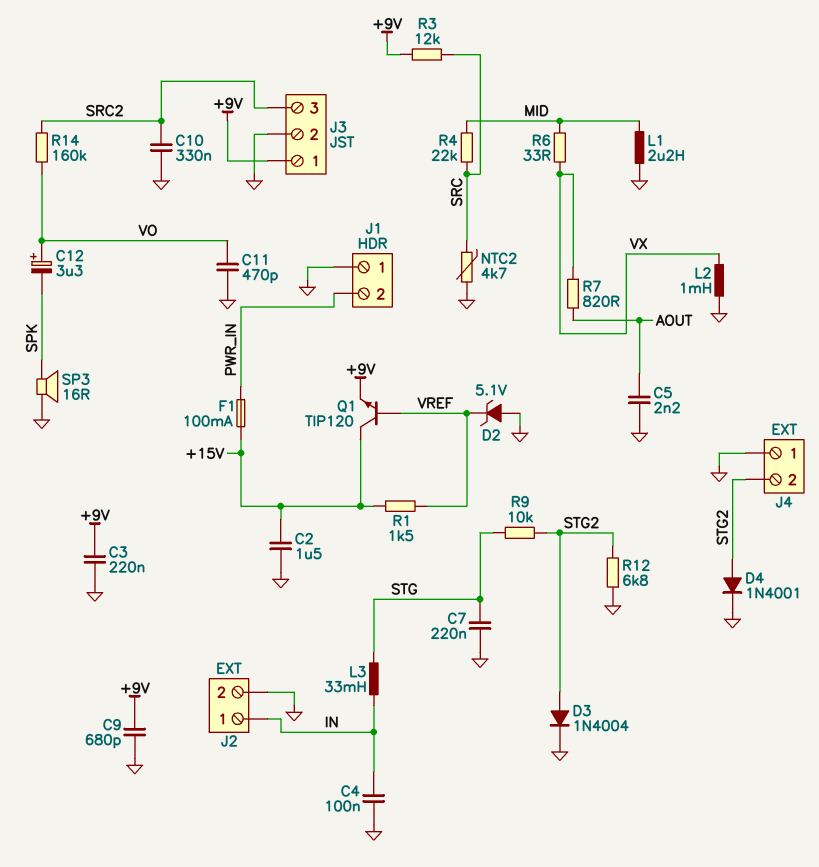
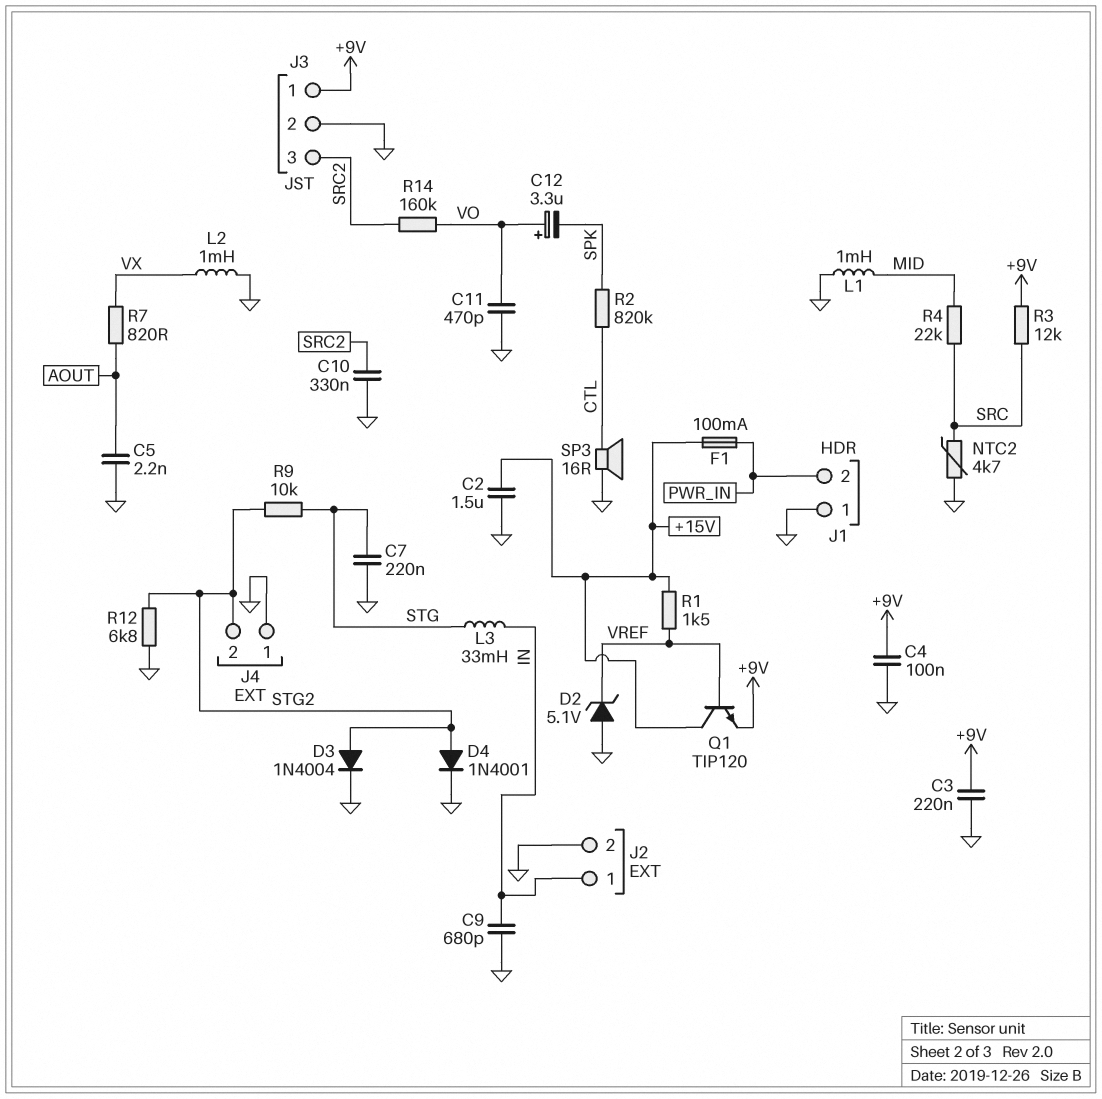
C4: 100nF (GND, IN) -> 100nF (+9V, GND)
C9: 680pF (+9V, GND) -> 680pF (GND, IN)
L1: 2.2uH (GND, MID) -> 1mH (GND, MID)
R2: none -> 820k (CTL, SPK)
R6: 33 (MID, VX) -> none
SP3: speaker 16R (GND, SPK) -> speaker 16R (CTL, GND)

